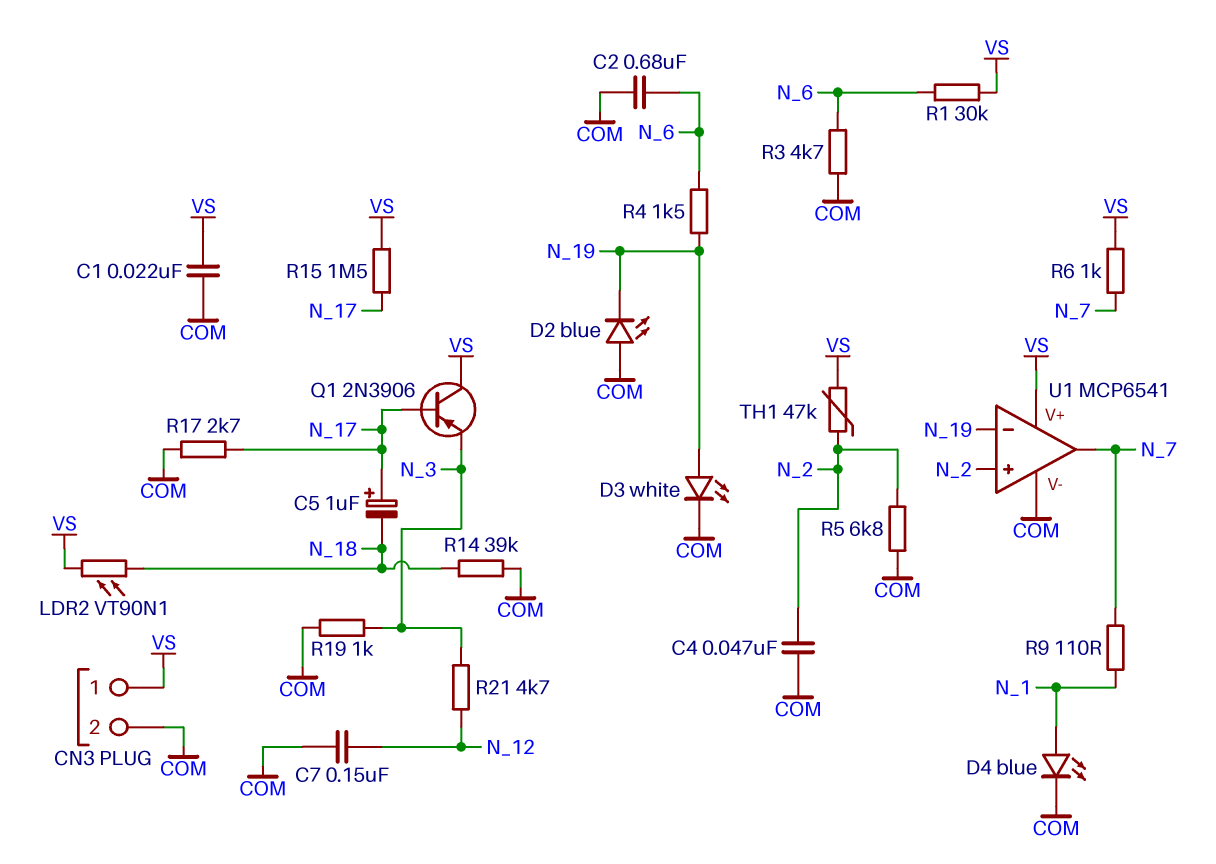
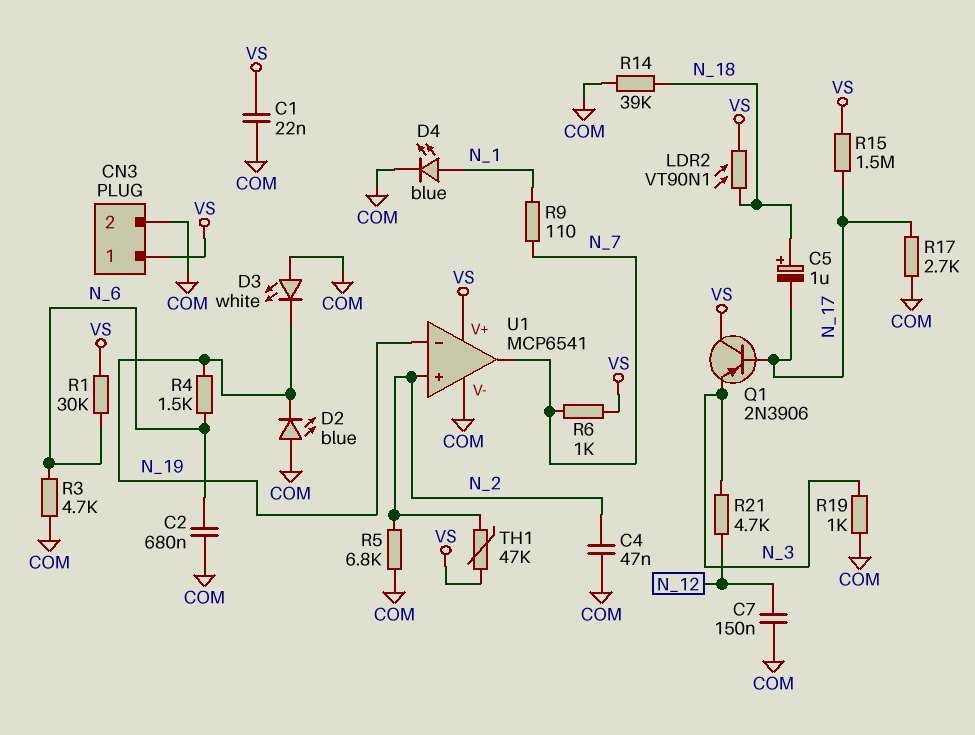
C5: 1uF (plus N_17, minus N_18) -> 1uF (plus N_18, minus N_17)
D3: LED white (A N_19, K COM) -> LED white (A COM, K N_19)

